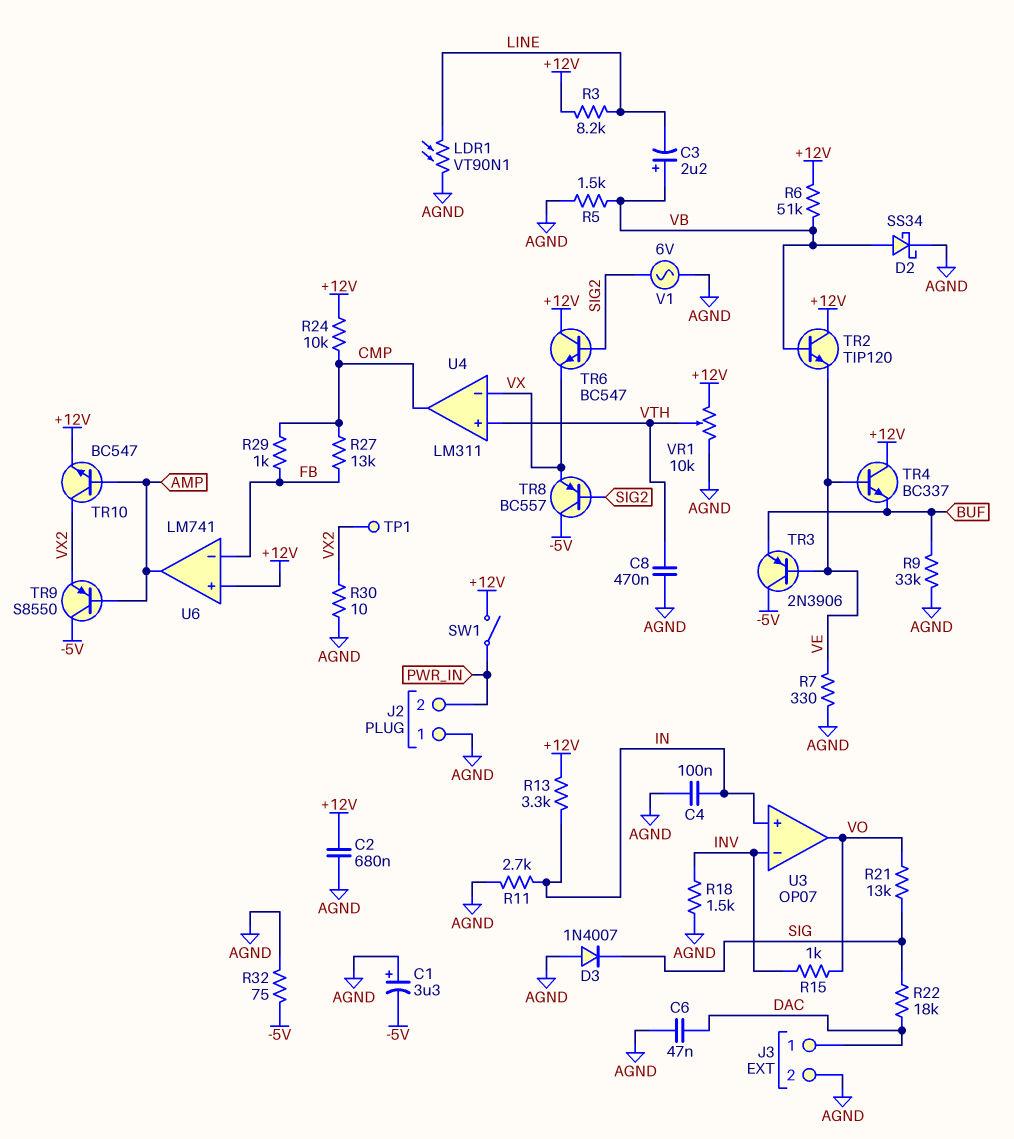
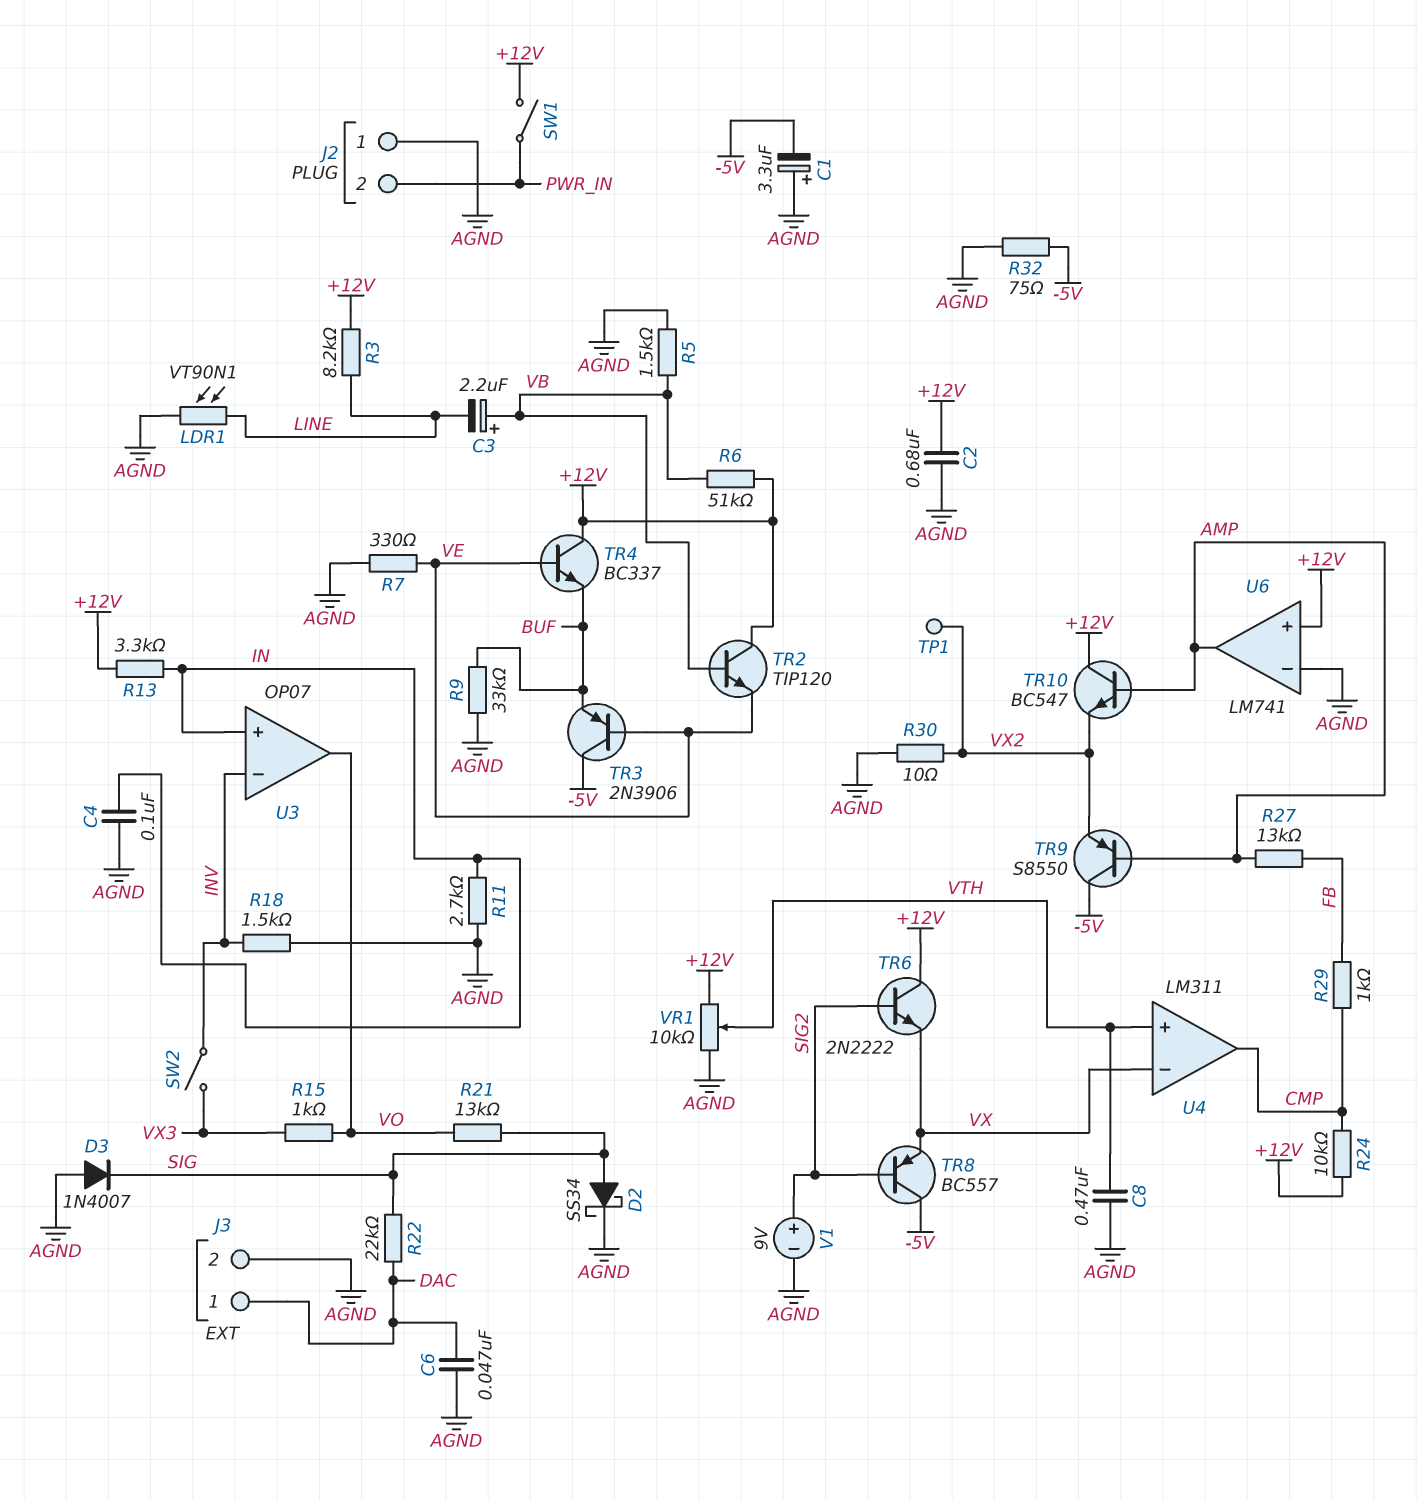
D2: schottky SS34 (A VB, K AGND) -> schottky SS34 (A SIG, K AGND)
R15: 1k (INV, VO) -> 1k (VO, VX3)
R22: 18k (DAC, SIG) -> 22k (DAC, SIG)
R27: 13k (CMP, FB) -> 13k (AMP, FB)
SW2: none -> switch (INV, VX3)
TR6: NPN BC547 (B SIG2, C +12V, E VX) -> NPN 2N2222 (B SIG2, C +12V, E VX)
TR10: NPN BC547 (B AMP, C VX2, E +12V) -> NPN BC547 (B AMP, C +12V, E VX2)
U6 pin in-: FB -> AGND
V1: AC 6V (AGND, SIG2) -> 9V (plus SIG2, minus AGND)

